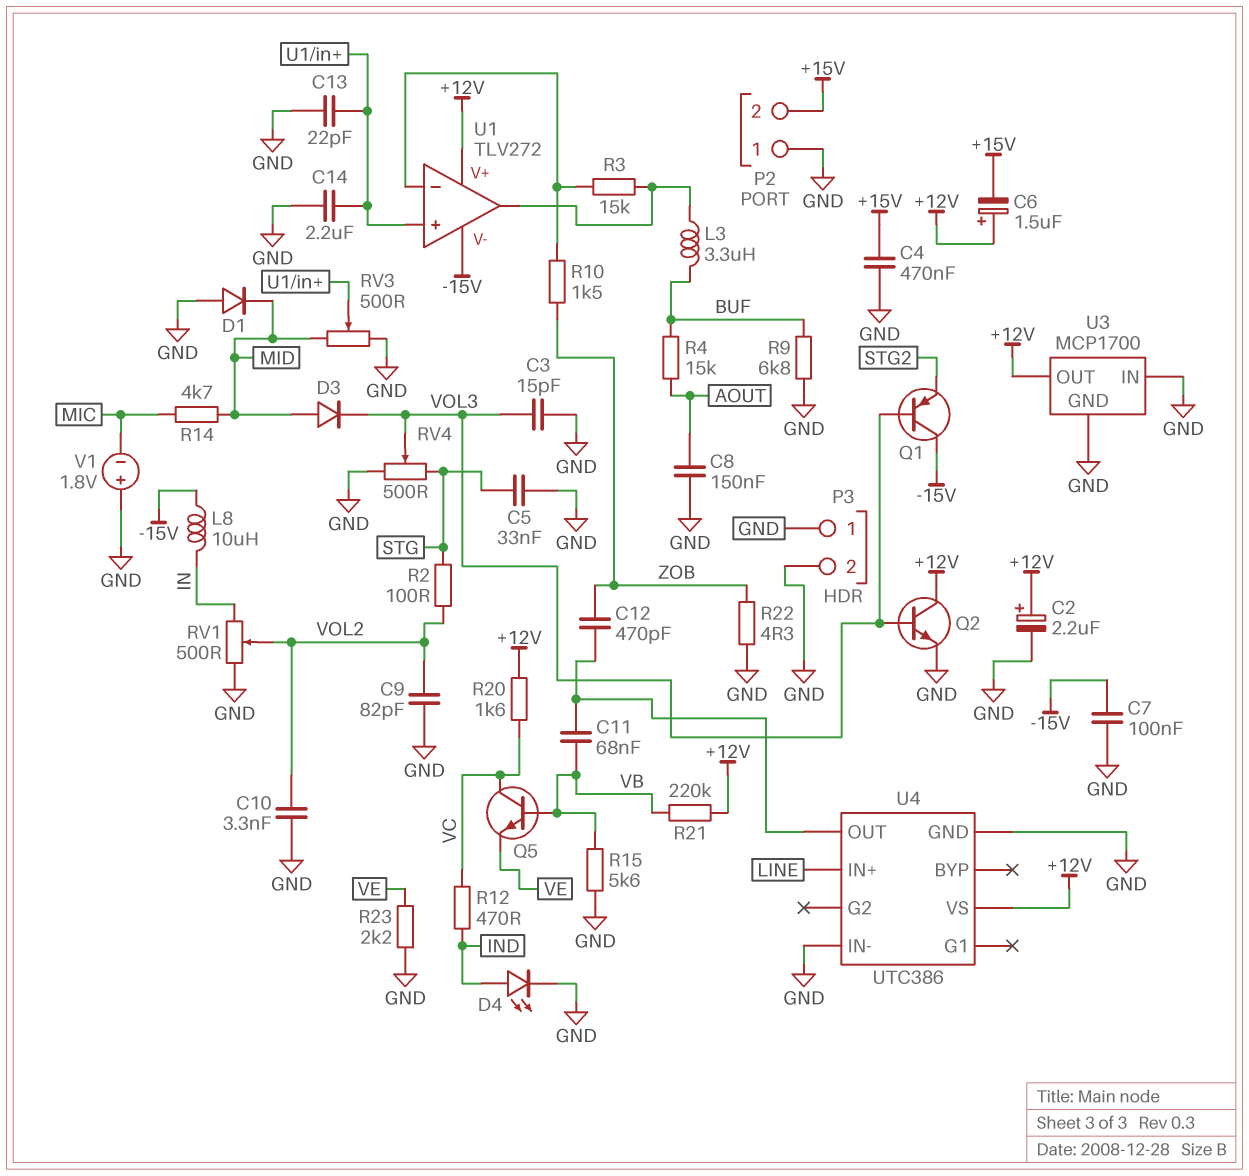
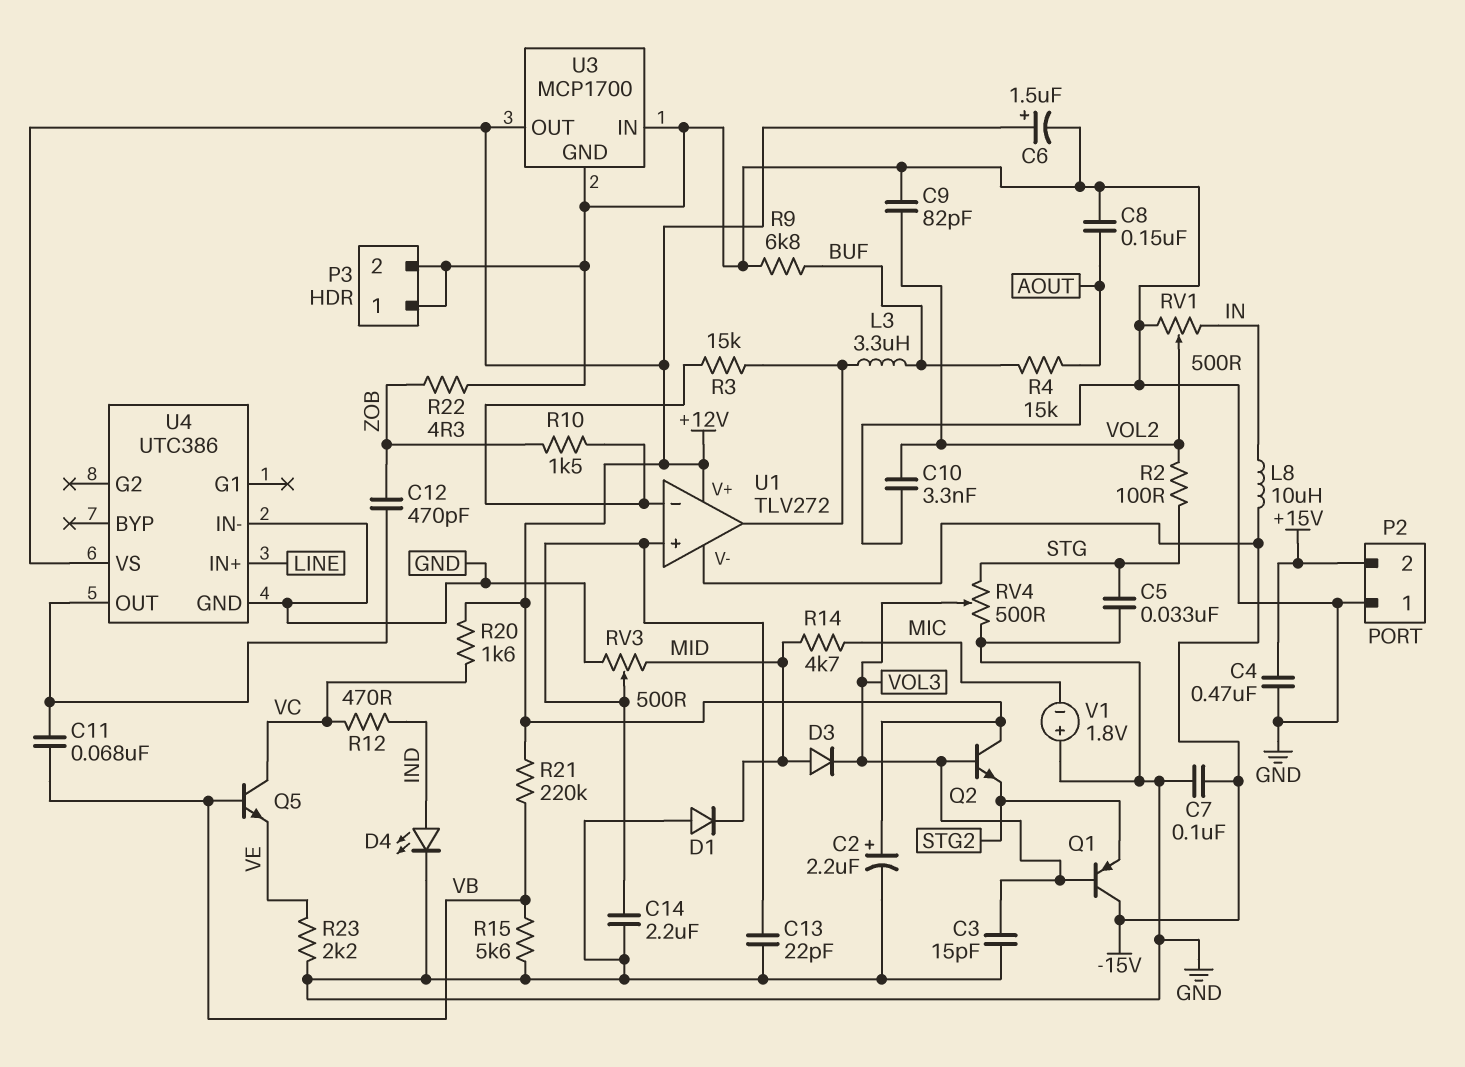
C6: 1.5uF (plus +12V, minus +15V) -> 1.5uF (plus +12V, minus GND)
Q2: NPN (B VOL3, C +12V, E GND) -> NPN (B VOL3, C +12V, E STG2)

